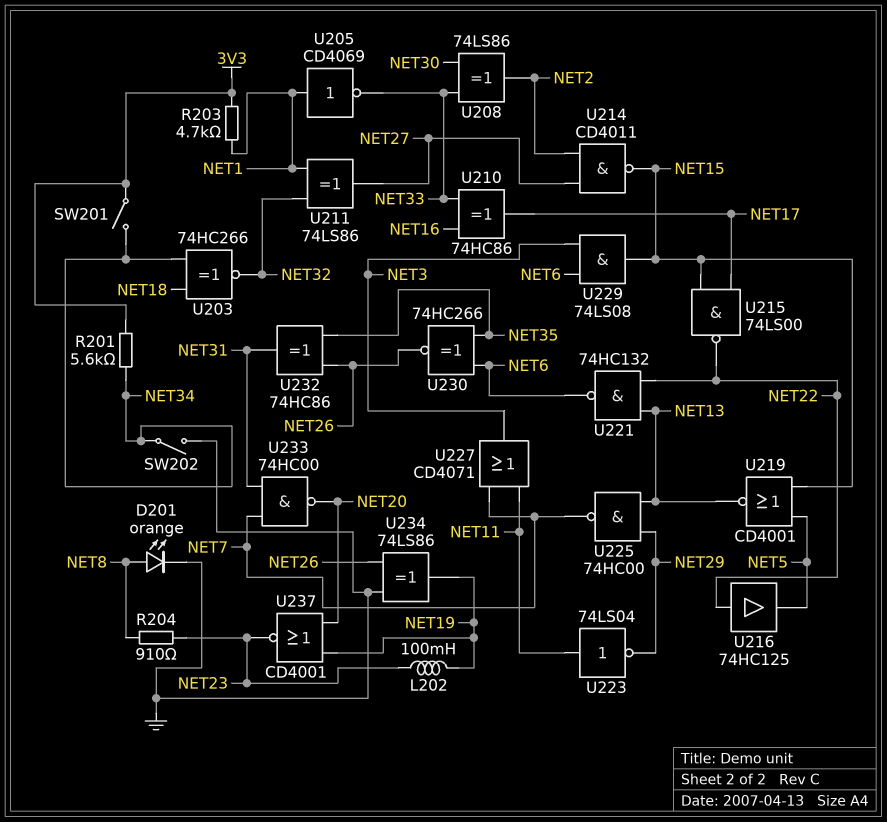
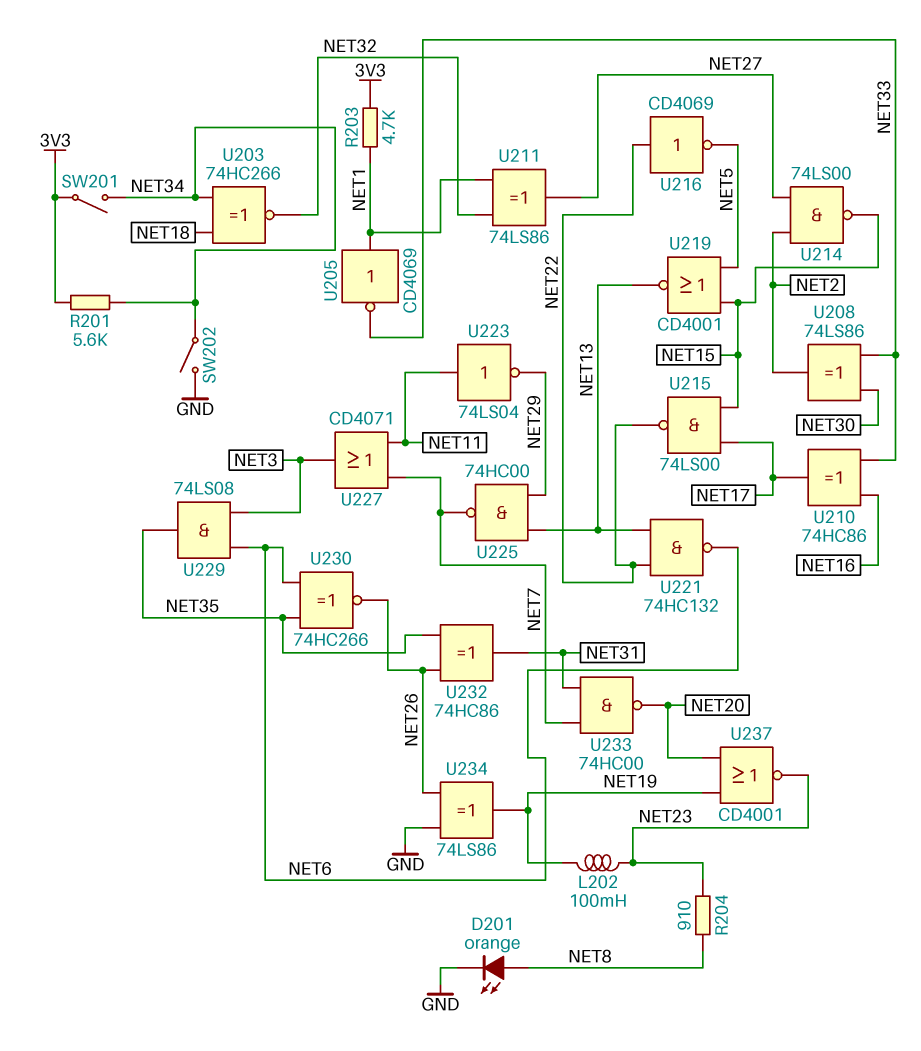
U214: NAND CD4011 (in NET2, in NET27, out NET15) -> NAND 74LS00 (in NET2, in NET27, out NET15)
U216: buffer 74HC125 (in NET22, out NET5) -> NOT CD4069 (in NET22, out NET5)
U229: AND 74LS08 (in NET3, in NET6, out NET15) -> AND 74LS08 (in NET3, in NET6, out NET35)

